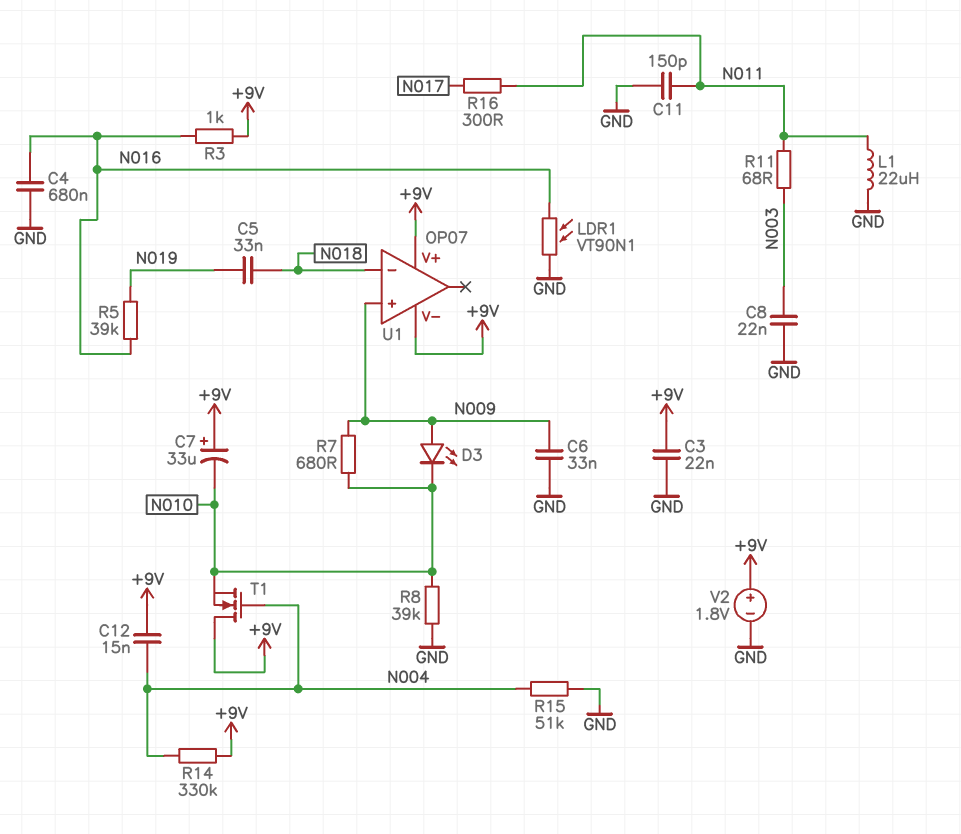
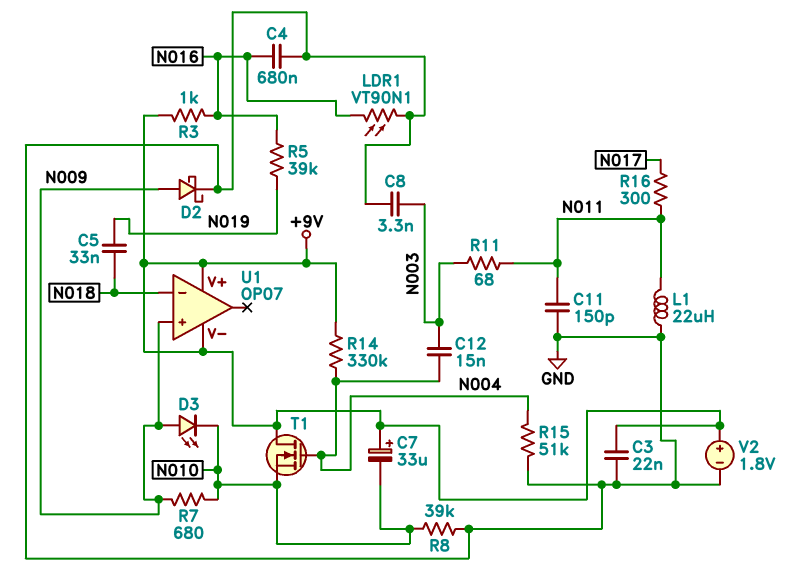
C6: 33nF (GND, N009) -> none
C8: 22nF (GND, N003) -> 3.3nF (GND, N003)
C12: 15nF (+9V, N004) -> 15nF (N003, N004)
D2: none -> schottky (A N009, K GND)

